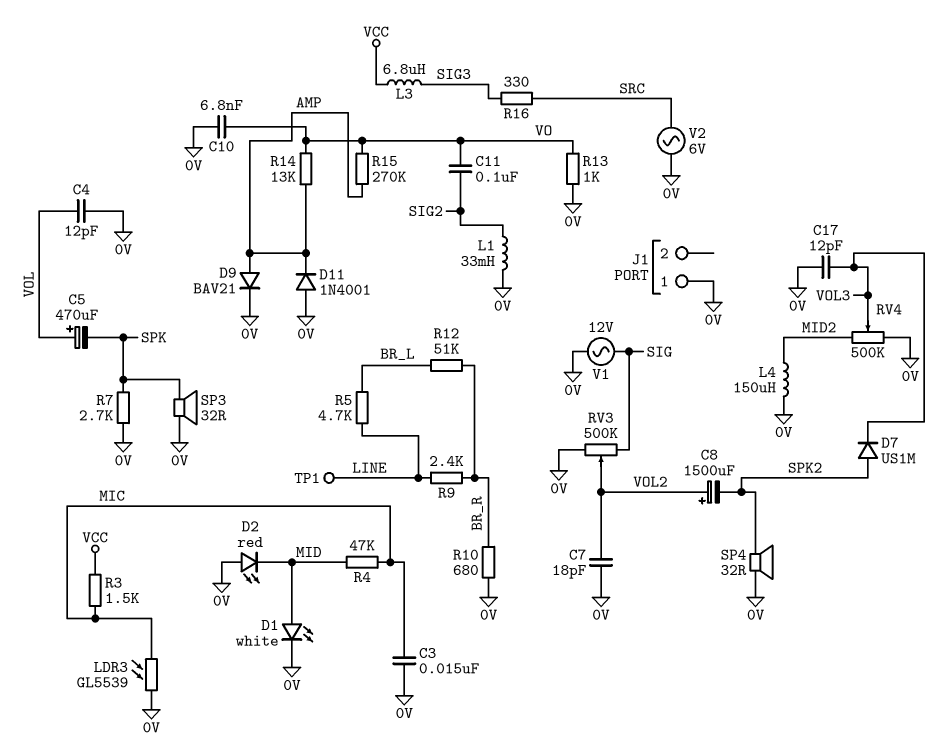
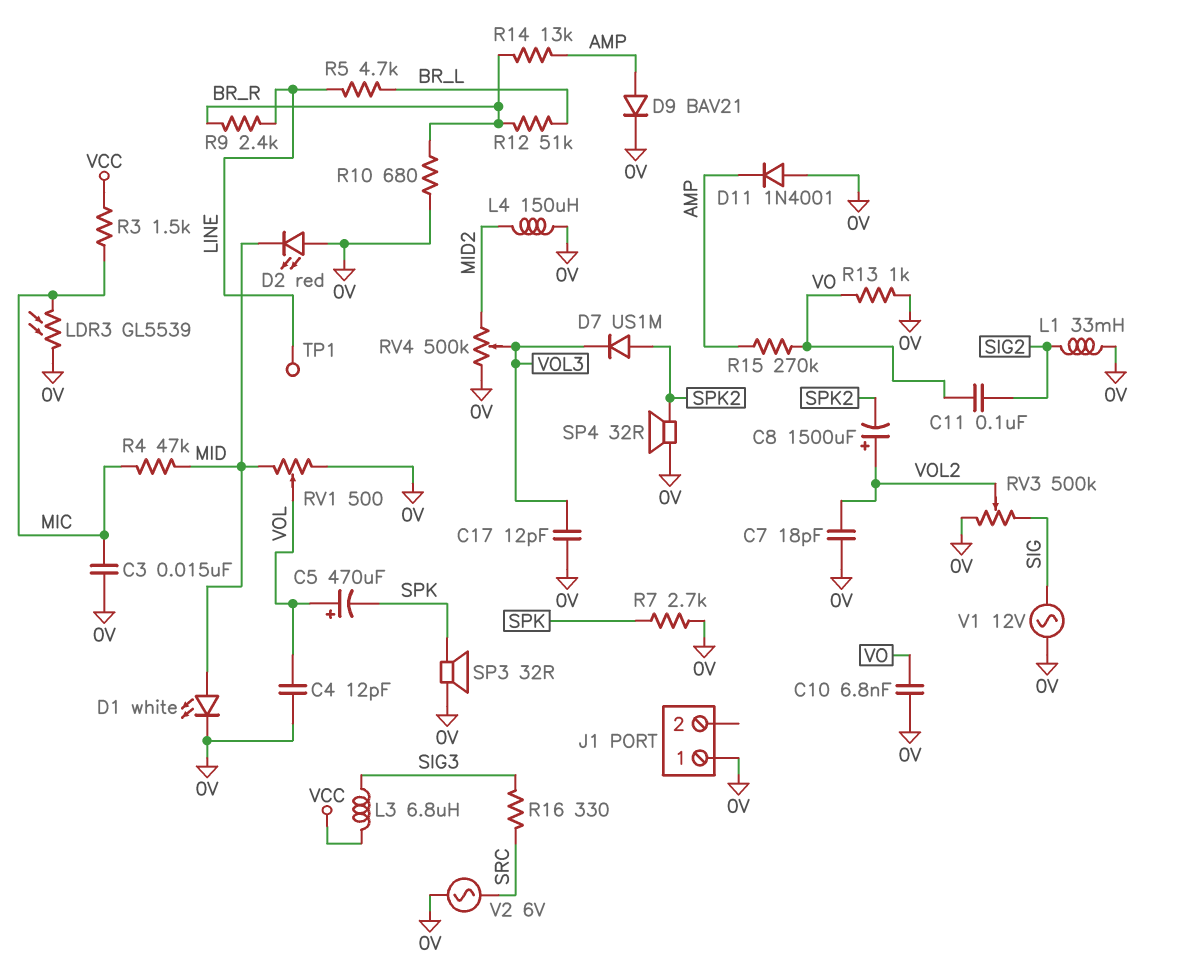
R14: 13k (AMP, VO) -> 13k (AMP, BR_R)
RV1: none -> 500 (0V, MID, wiper VOL)

